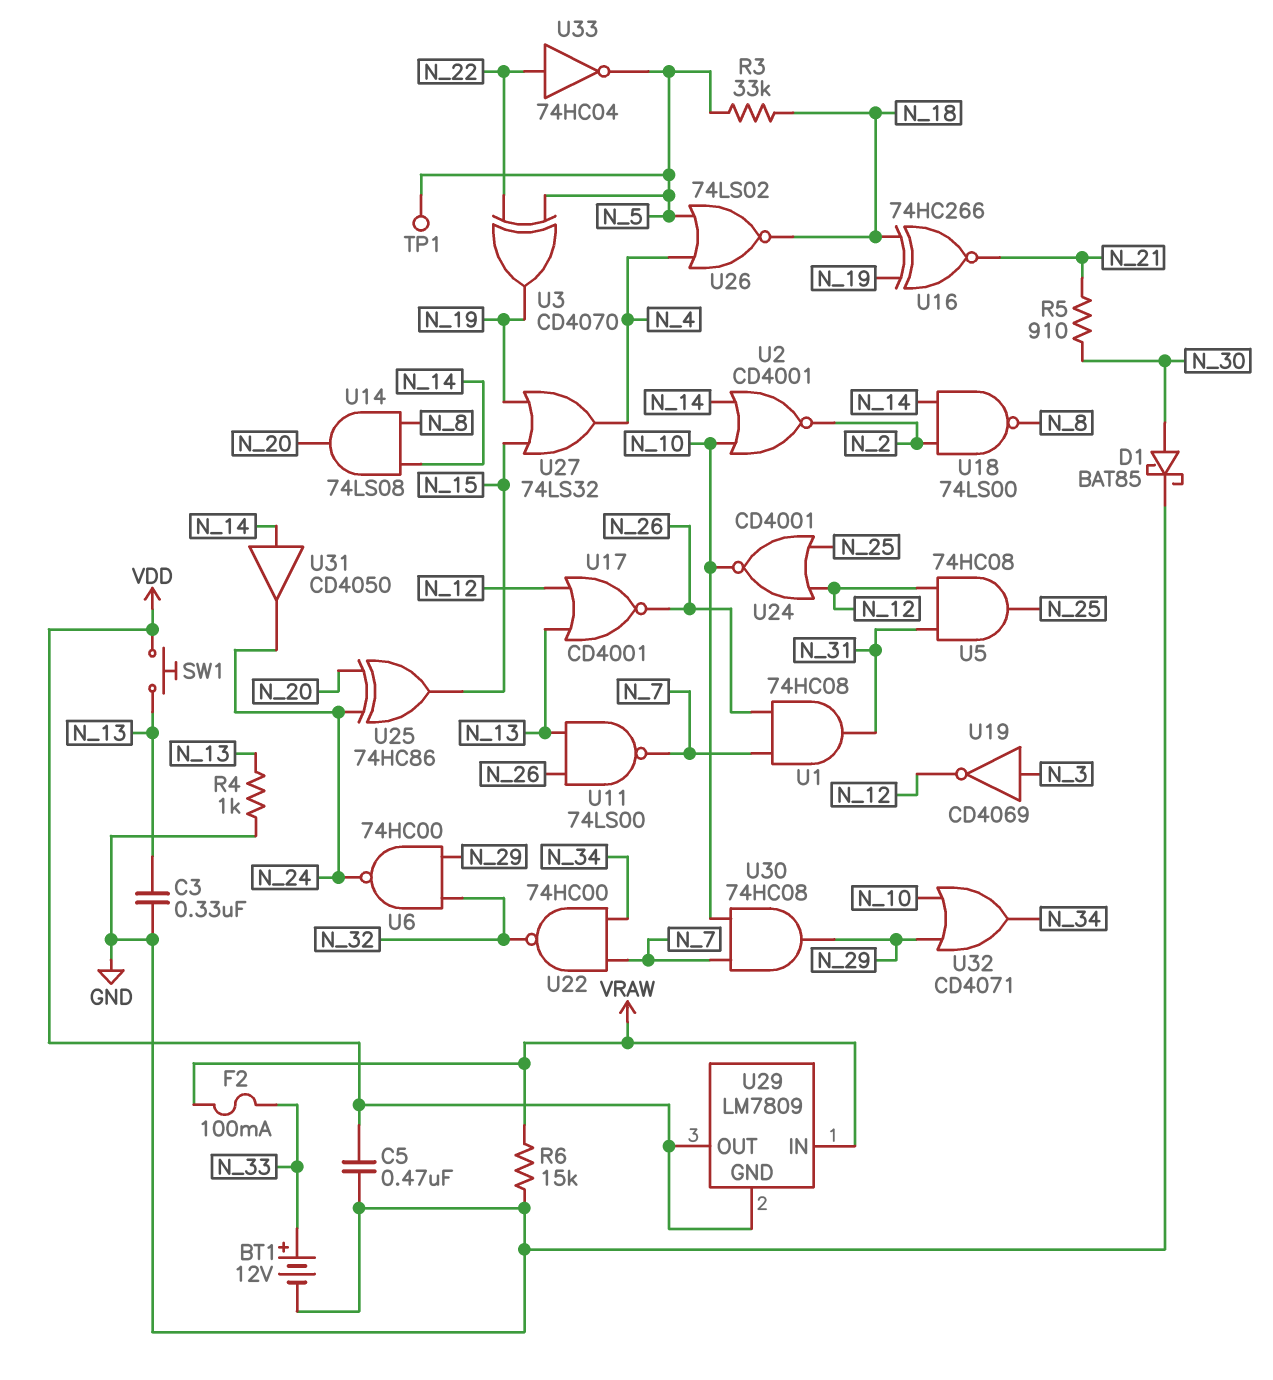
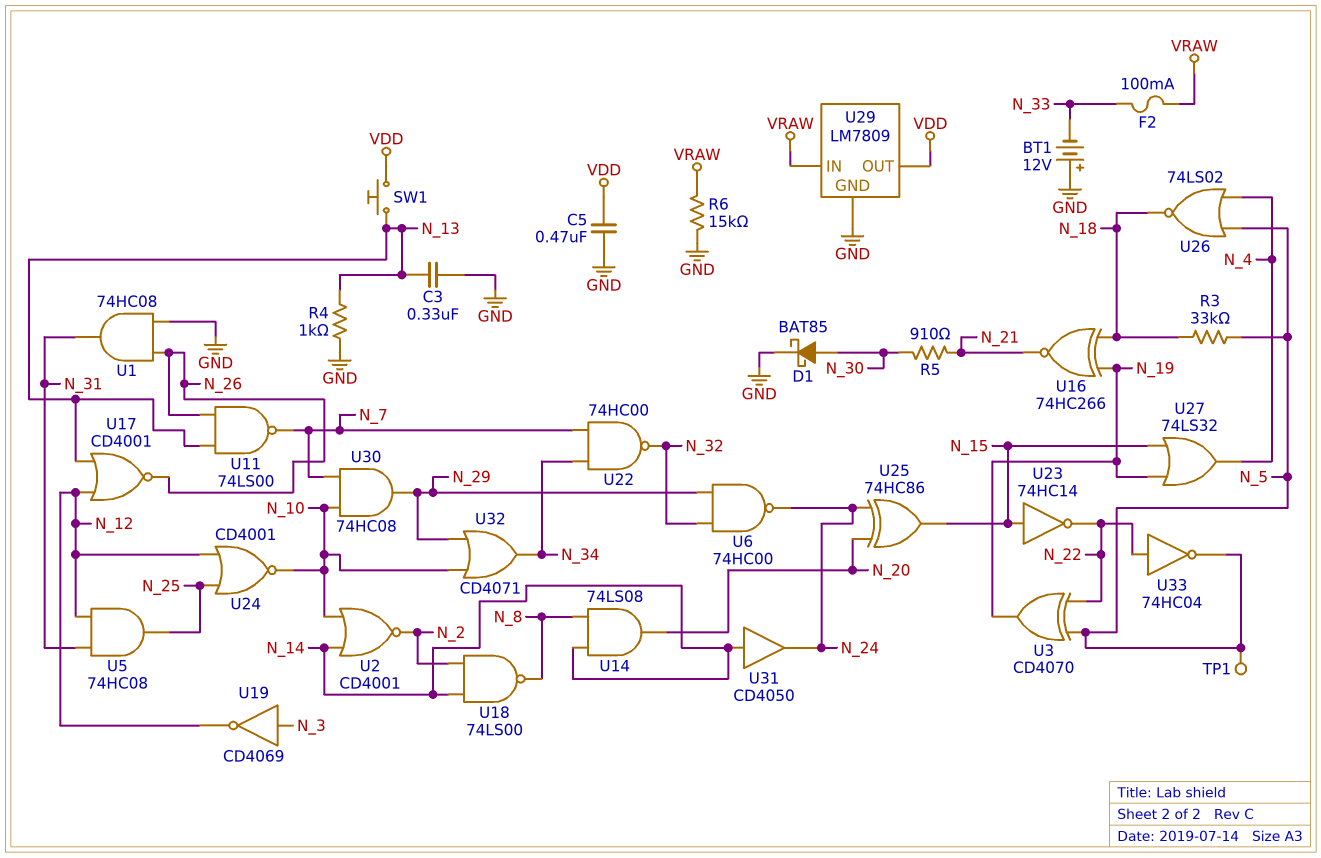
BT1: 12V (plus N_33, minus GND) -> 12V (plus GND, minus N_33)
U1: AND 74HC08 (in N_7, in N_26, out N_31) -> AND 74HC08 (in GND, in N_26, out N_31)
U23: none -> NOT 74HC14 (in N_15, out N_22)
U29 pin GND: VDD -> GND

